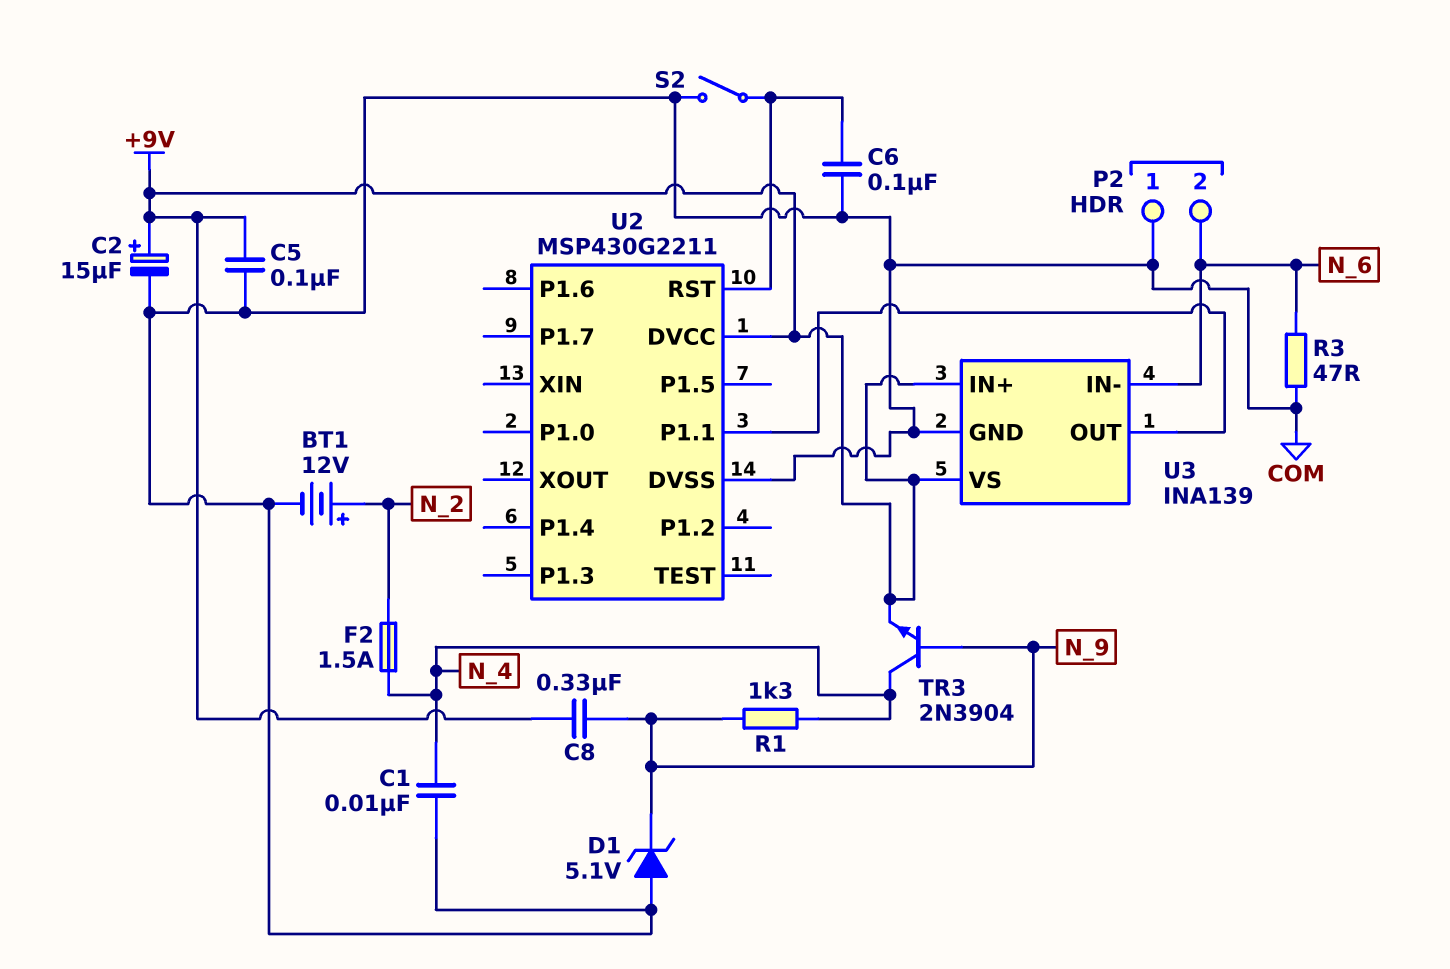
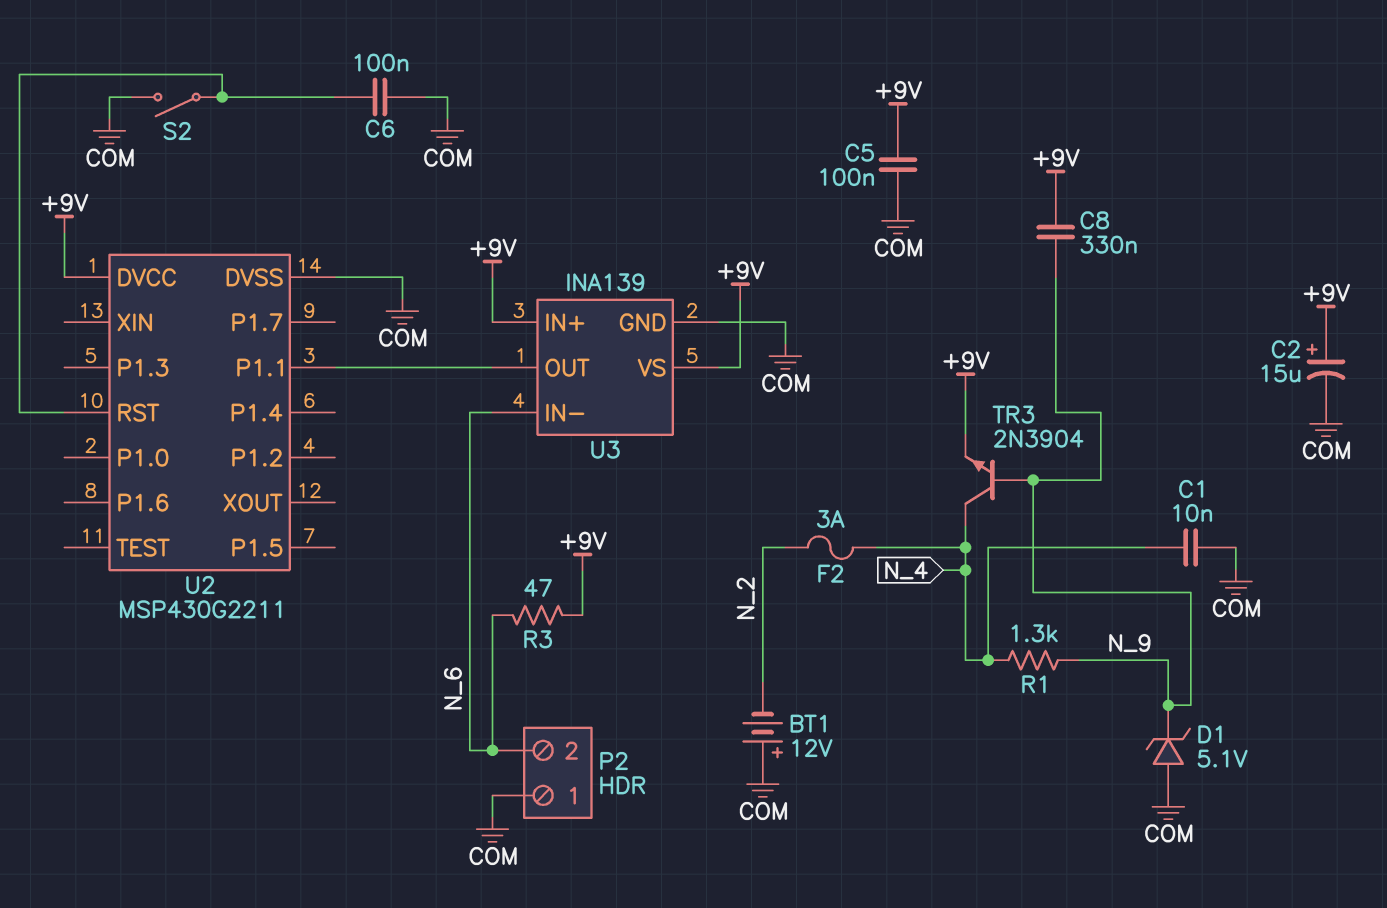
BT1: 12V (plus N_2, minus COM) -> 12V (plus COM, minus N_2)
F2: 1.5A (N_2, N_4) -> 3A (N_2, N_4)
R3: 47 (COM, N_6) -> 47 (+9V, N_6)

